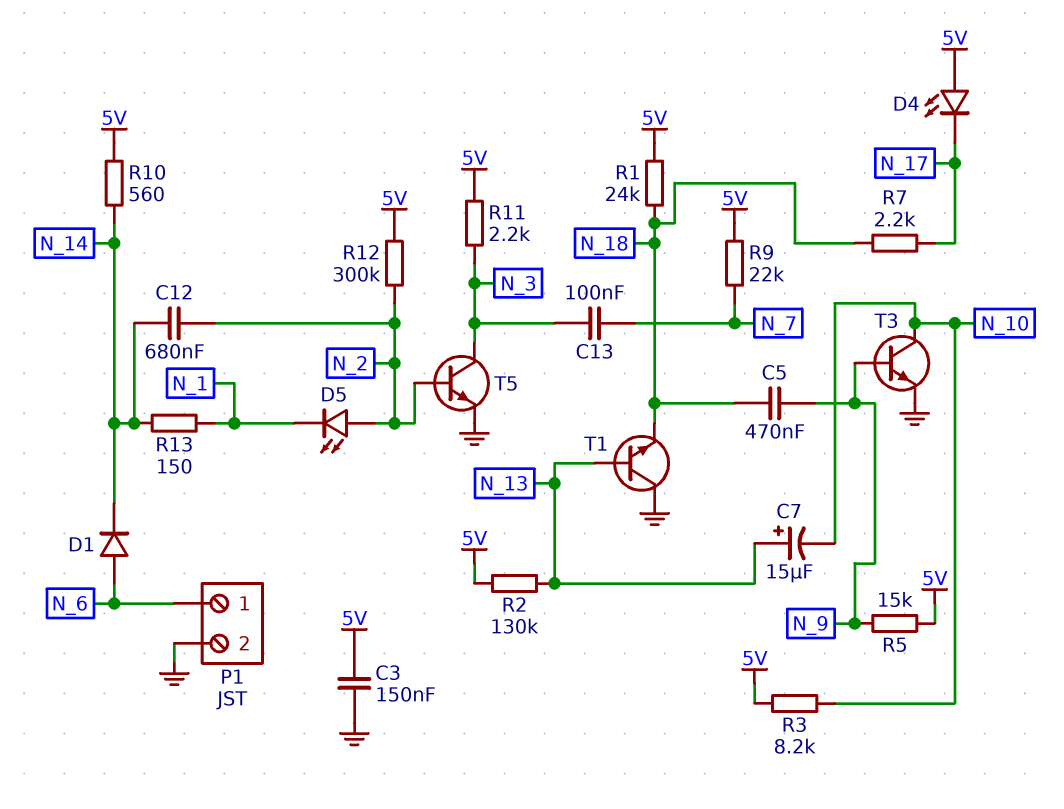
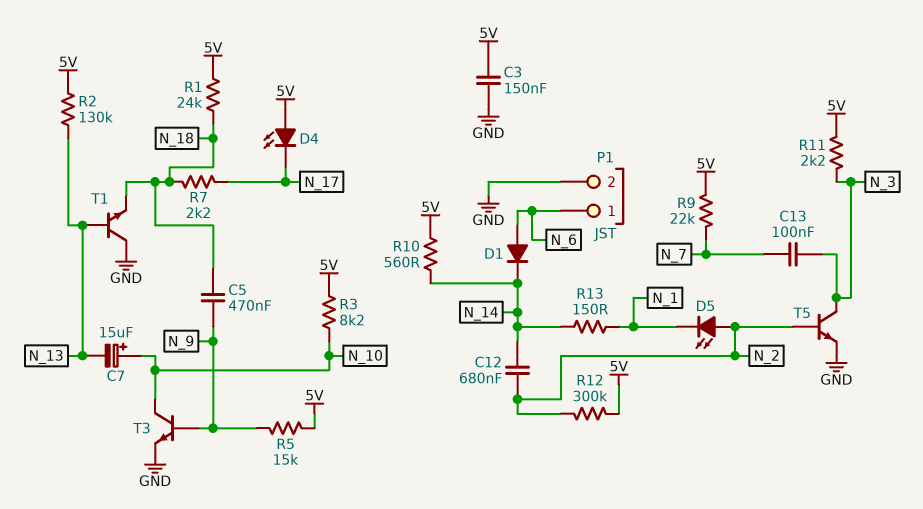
C7: 15uF (plus N_13, minus N_10) -> 15uF (plus N_10, minus N_13)

